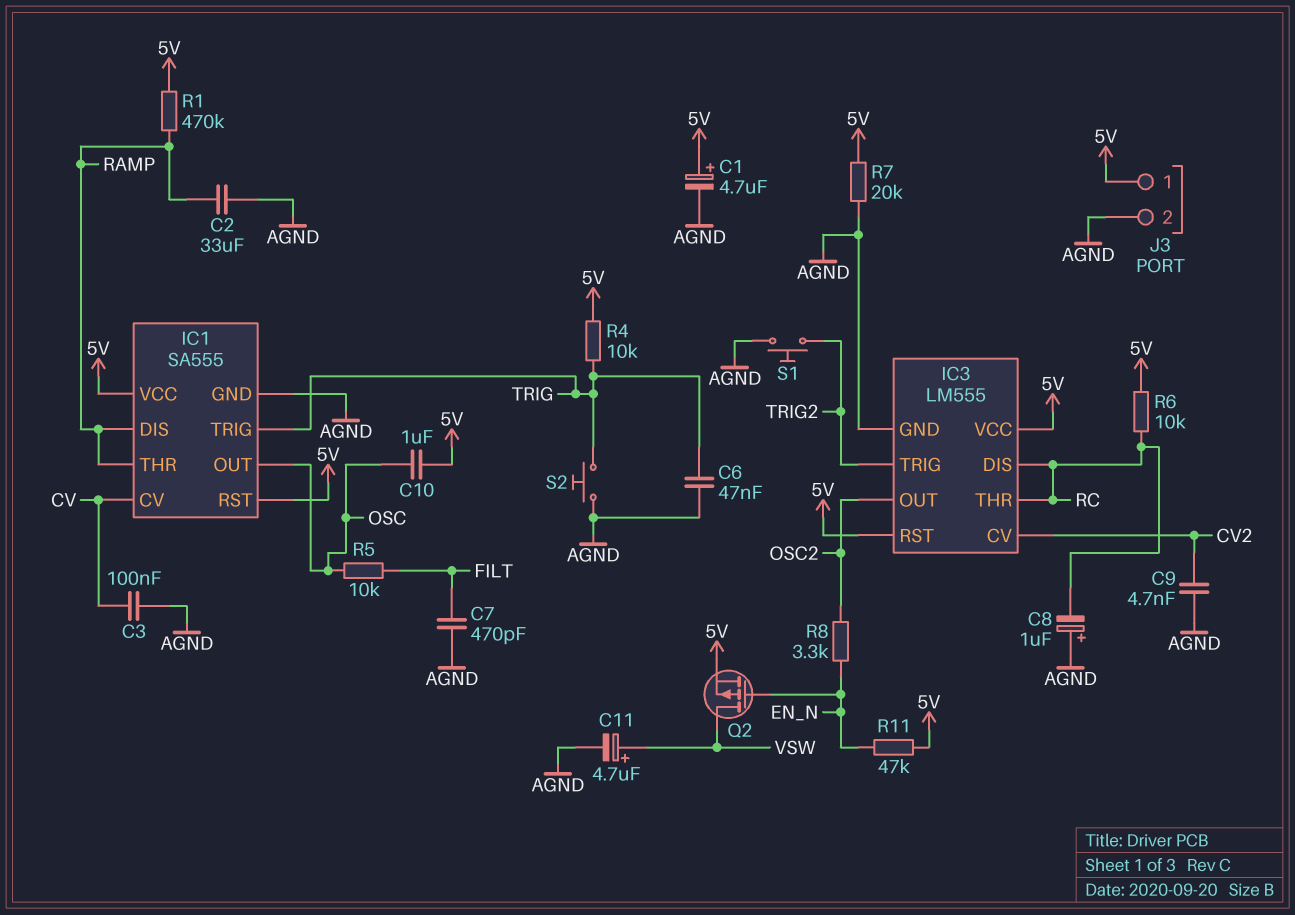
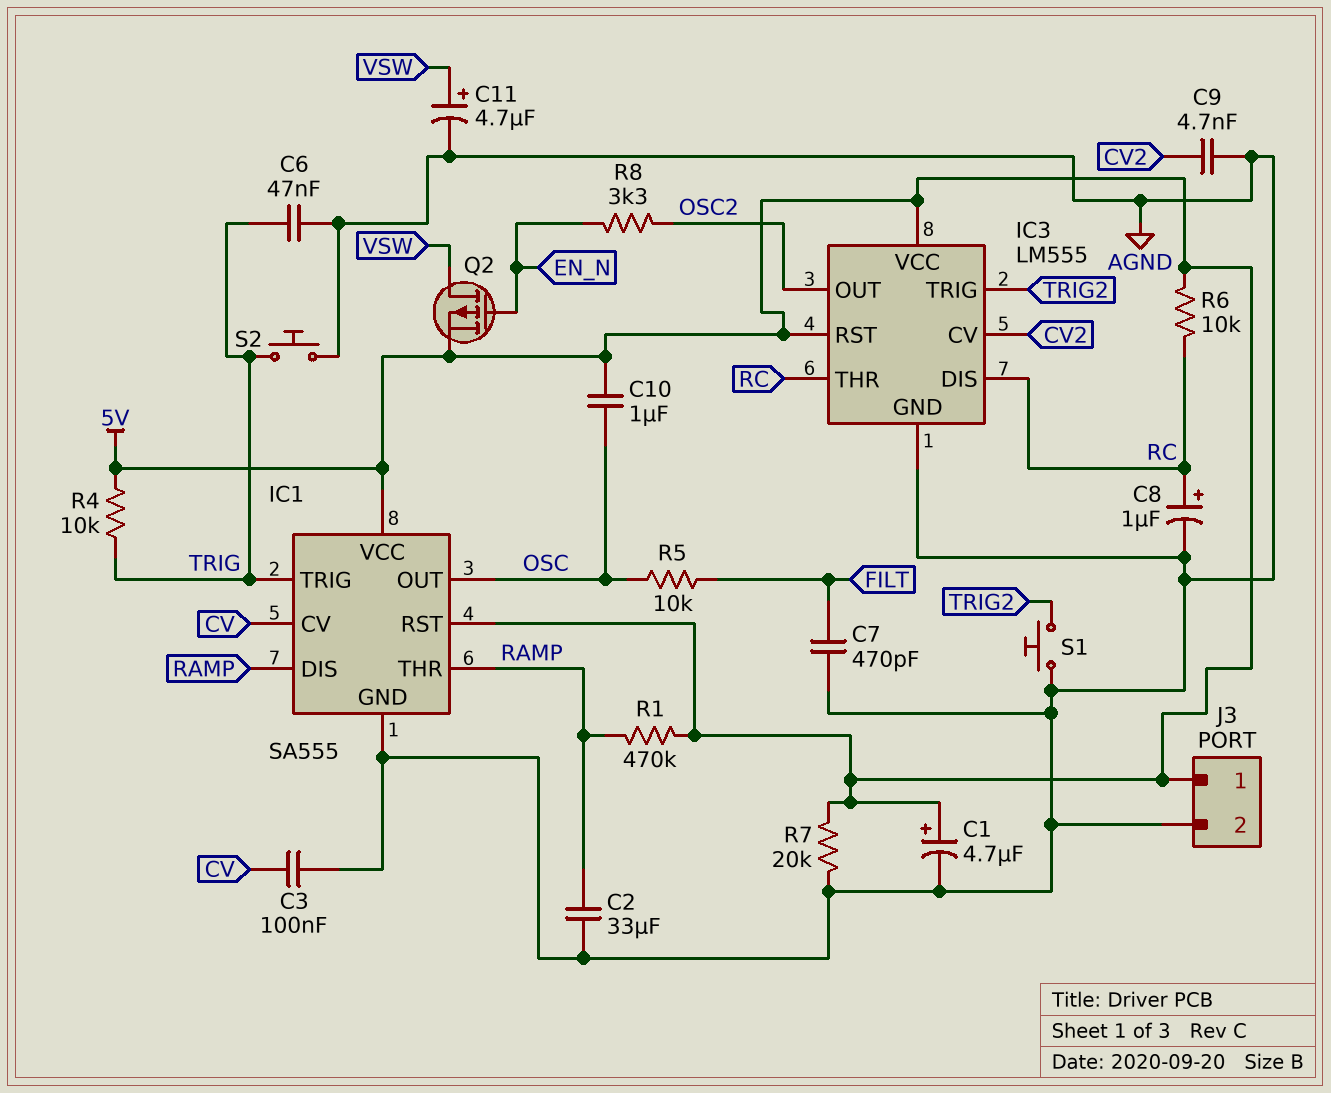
C8: 1uF (plus AGND, minus RC) -> 1uF (plus RC, minus AGND)
R11: 47k (5V, EN_N) -> none

